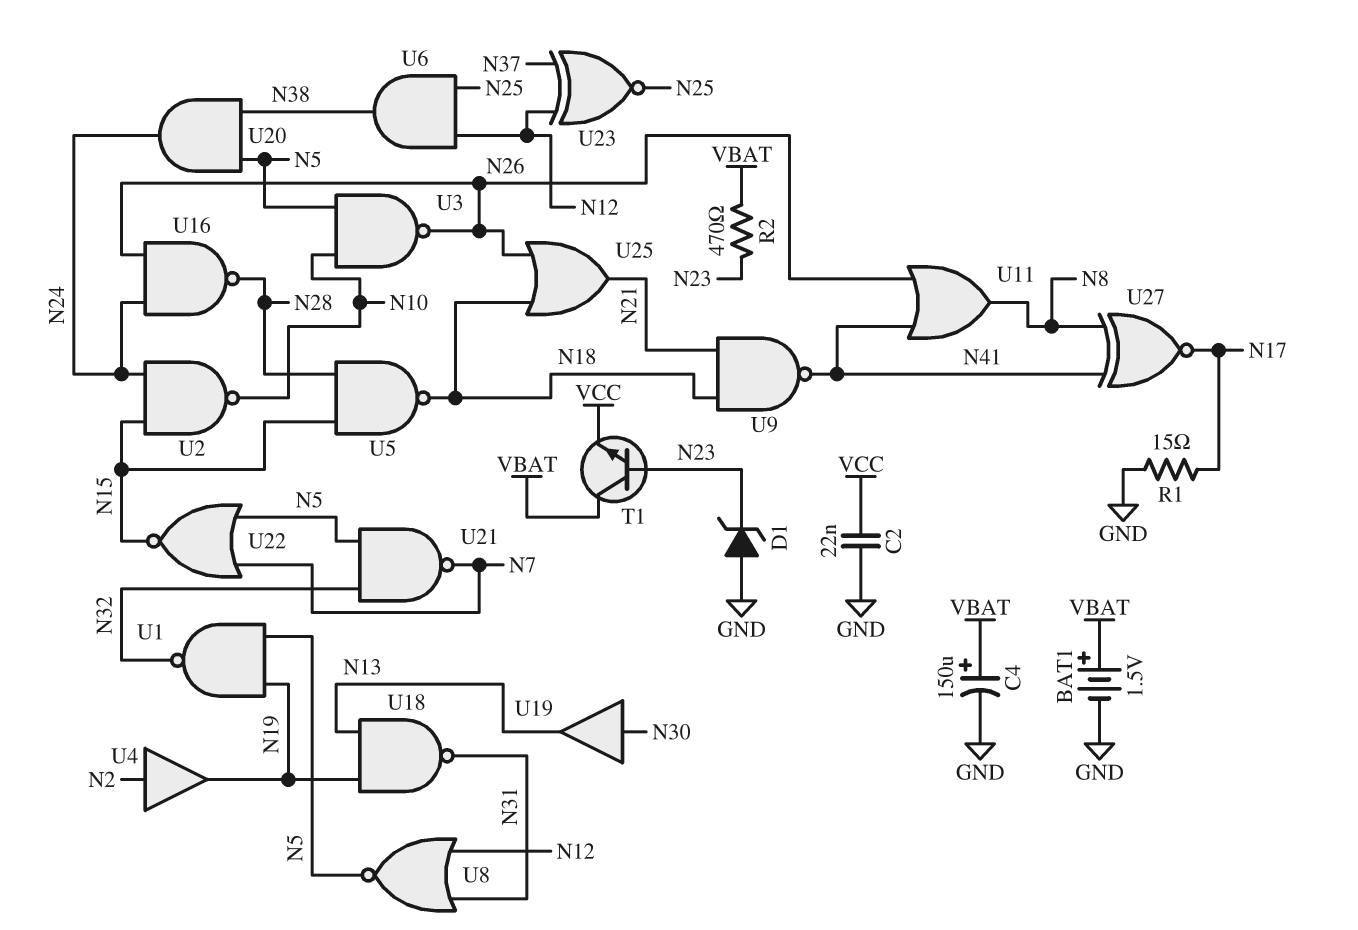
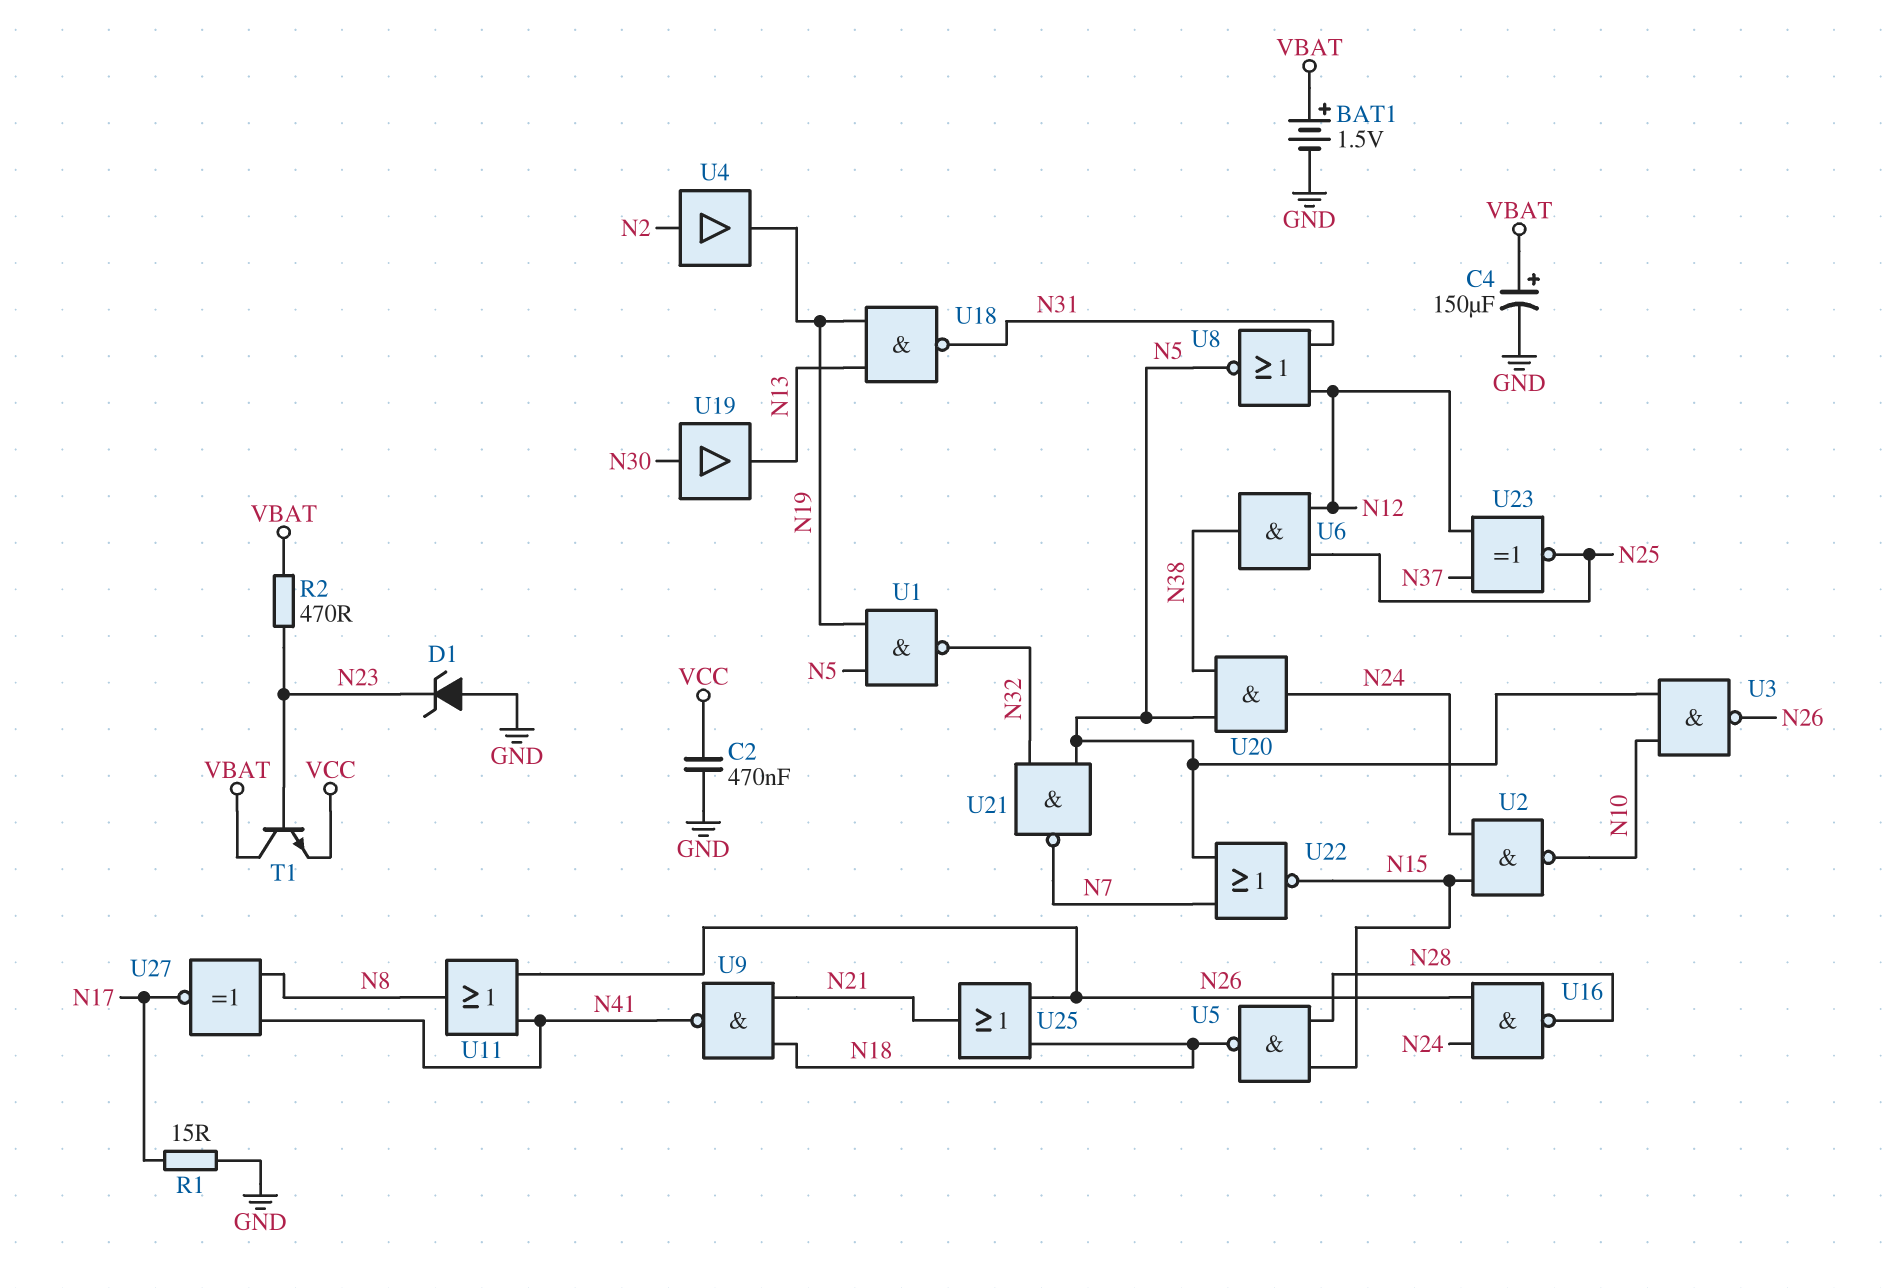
C2: 22nF (GND, VCC) -> 470nF (GND, VCC)

